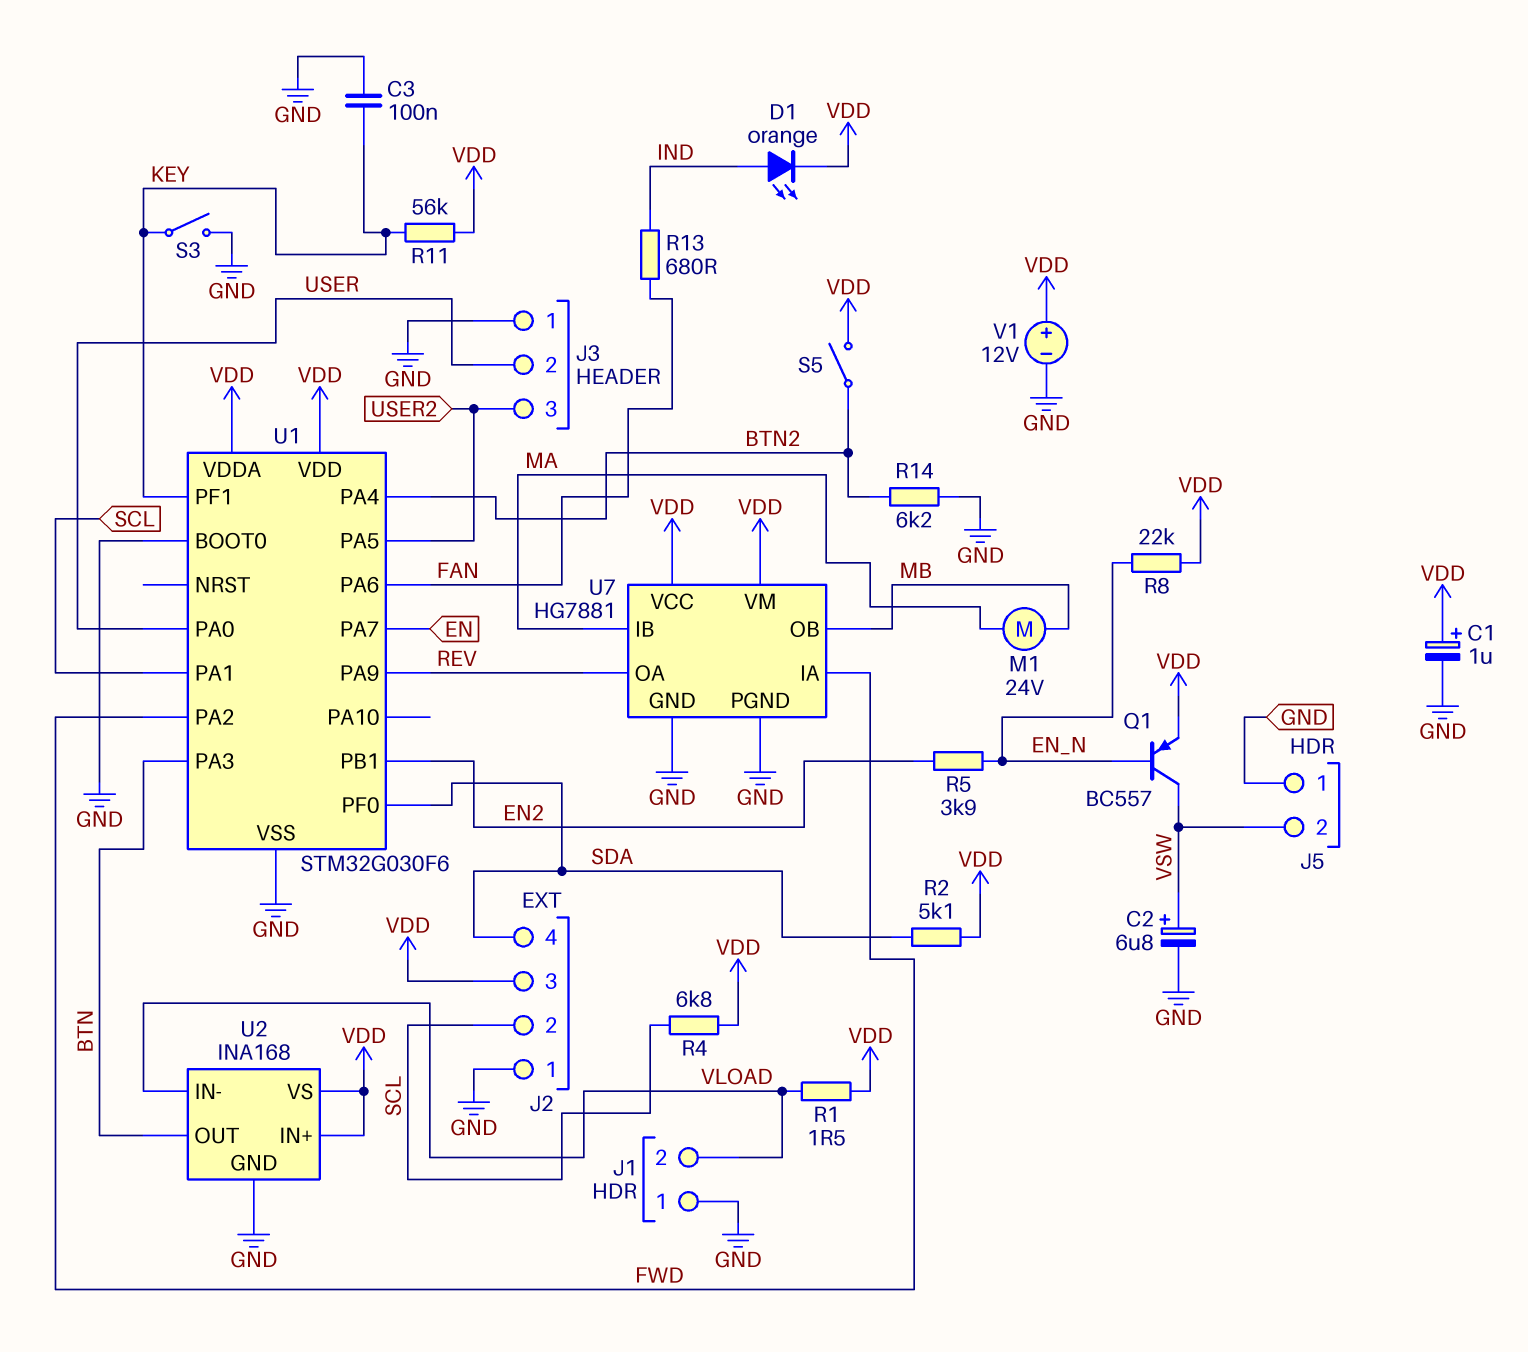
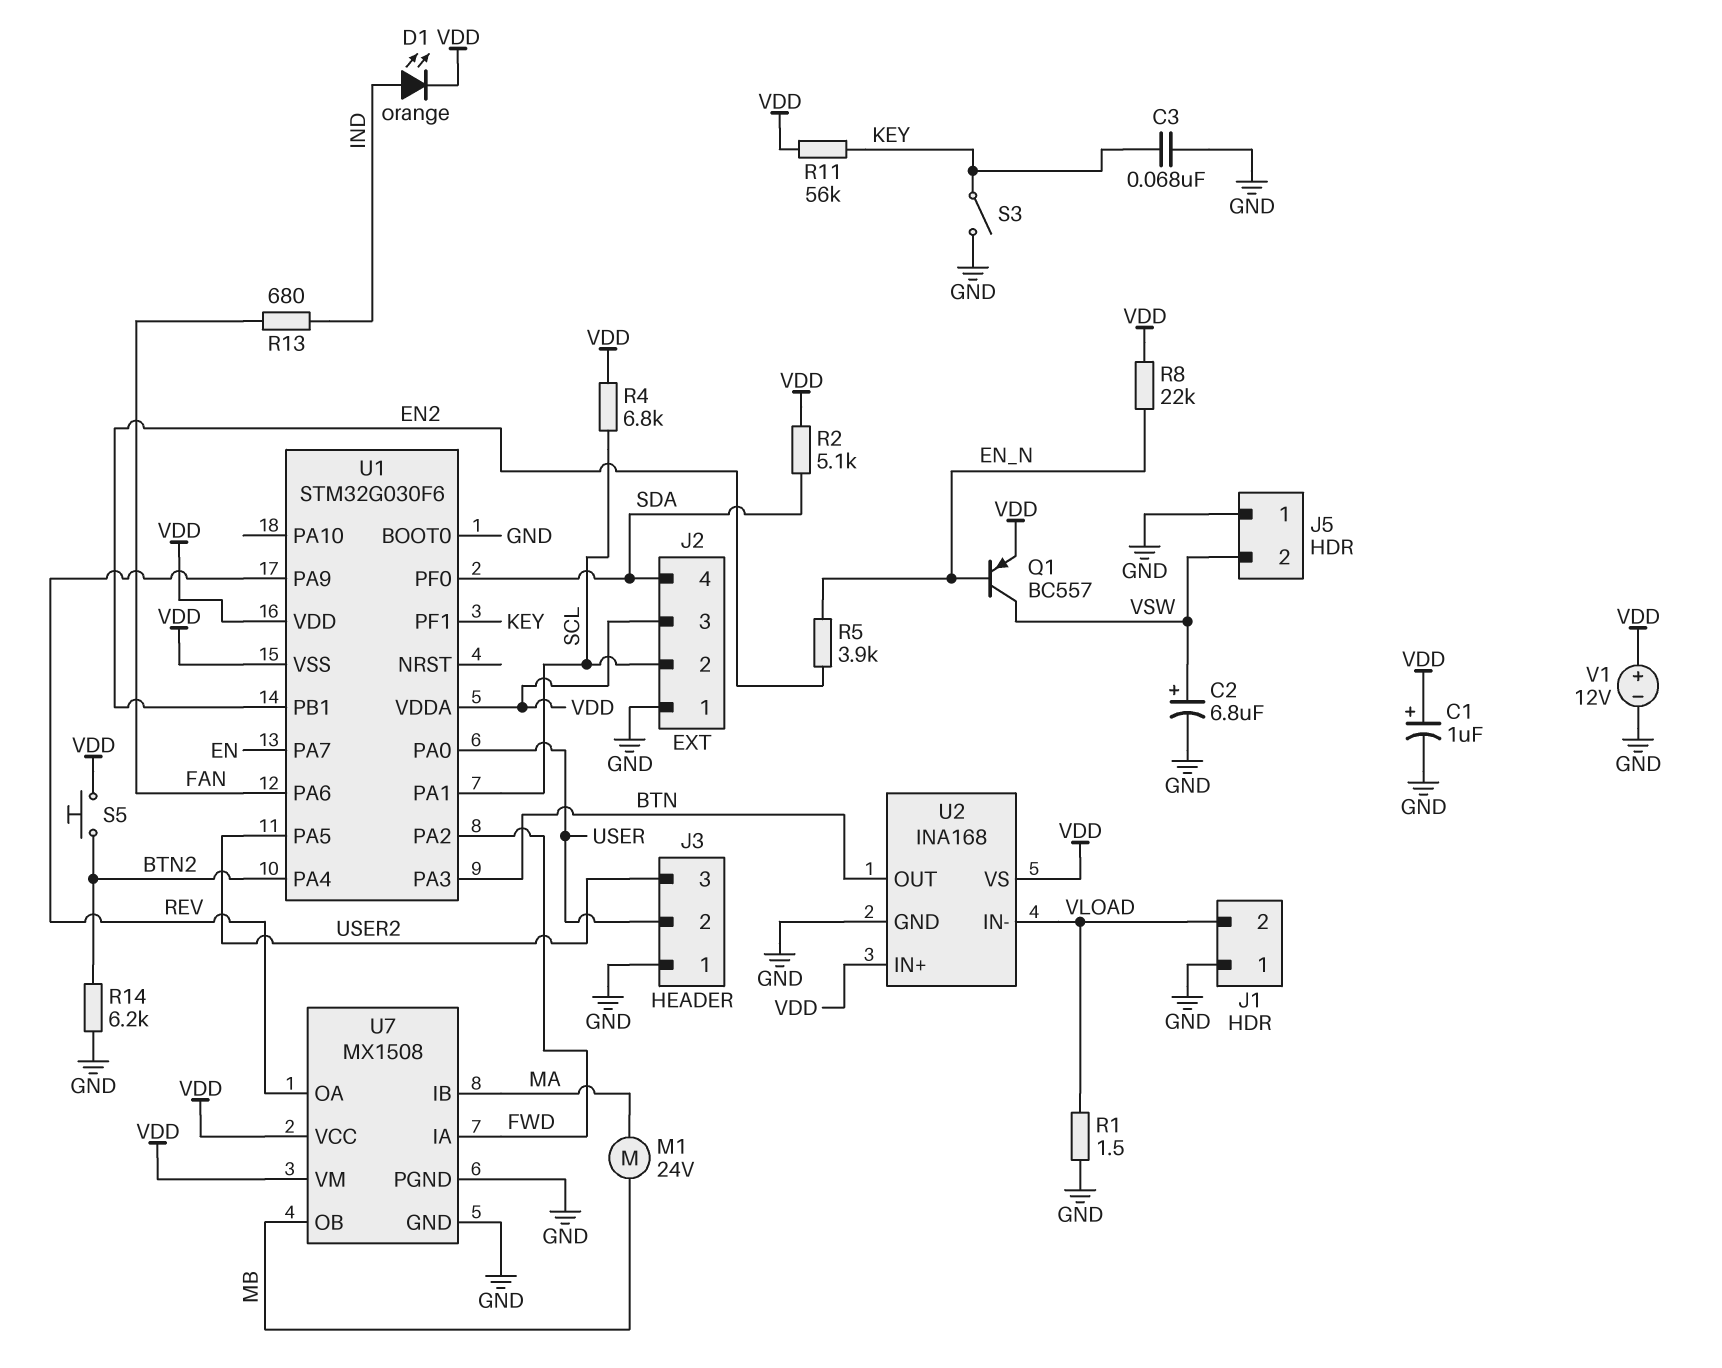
C3: 100nF (GND, KEY) -> 68nF (GND, KEY)
R1: 1.5 (VDD, VLOAD) -> 1.5 (GND, VLOAD)
S5: switch (BTN2, VDD) -> button (BTN2, VDD)
U1 pin VSS: GND -> VDD
U7: HG7881 -> MX1508

